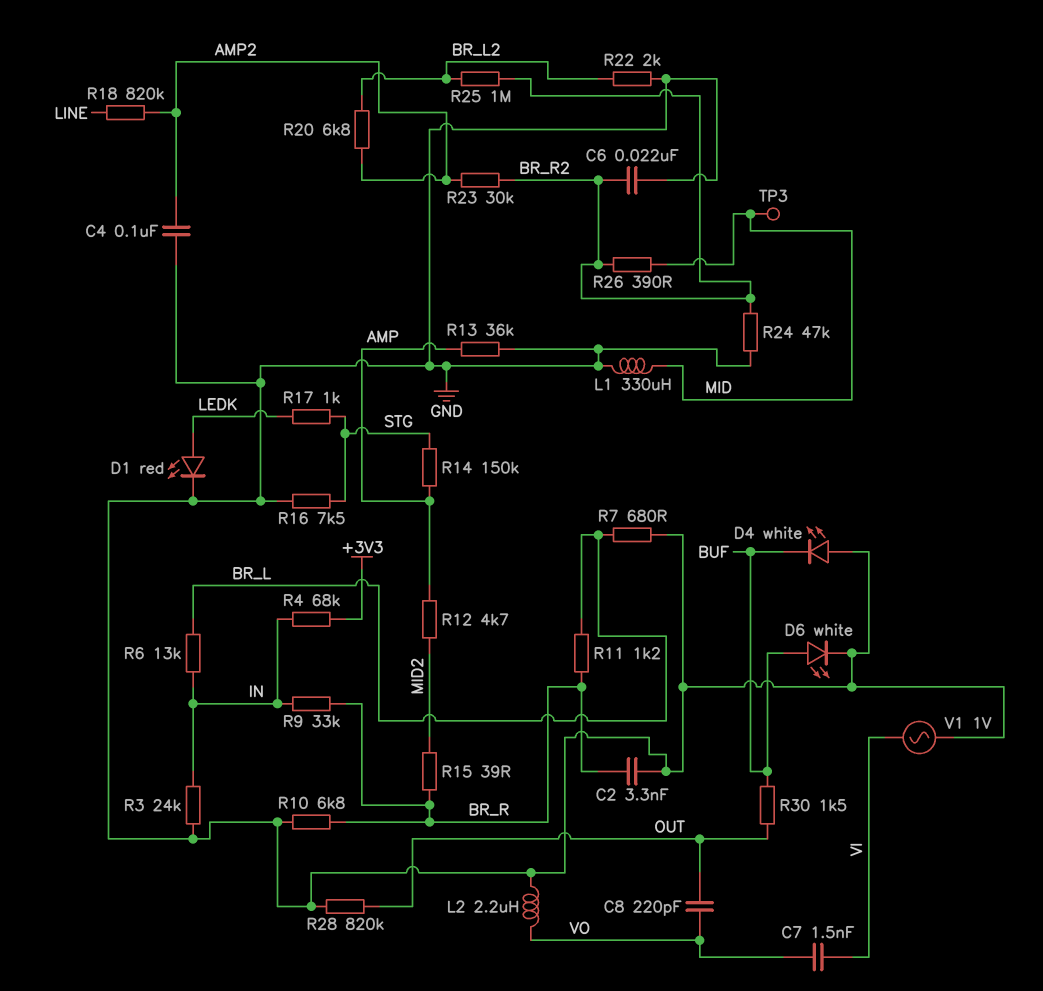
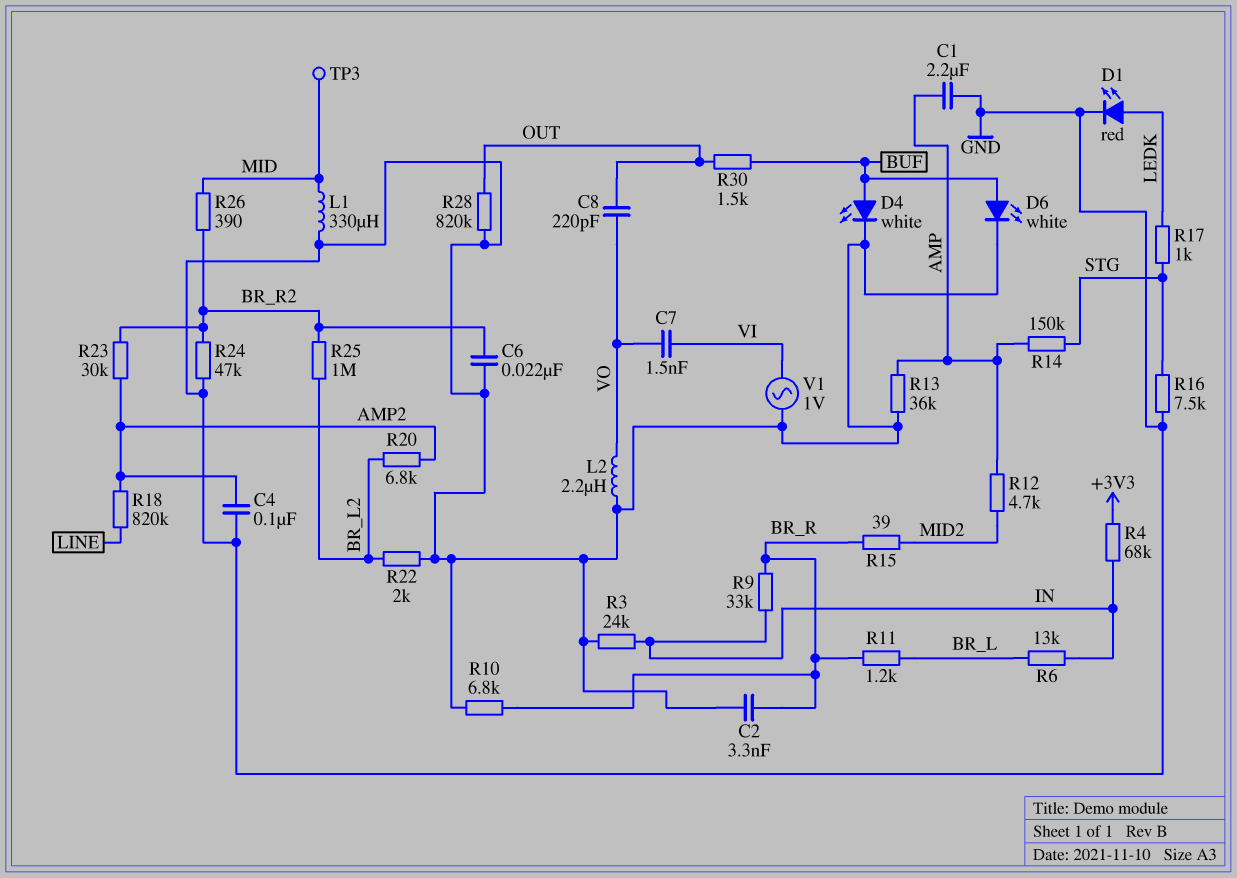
C1: none -> 2.2uF (AMP, GND)
D4: LED white (A GND, K BUF) -> LED white (A BUF, K GND)
R7: 680 (BR_L, GND) -> none

